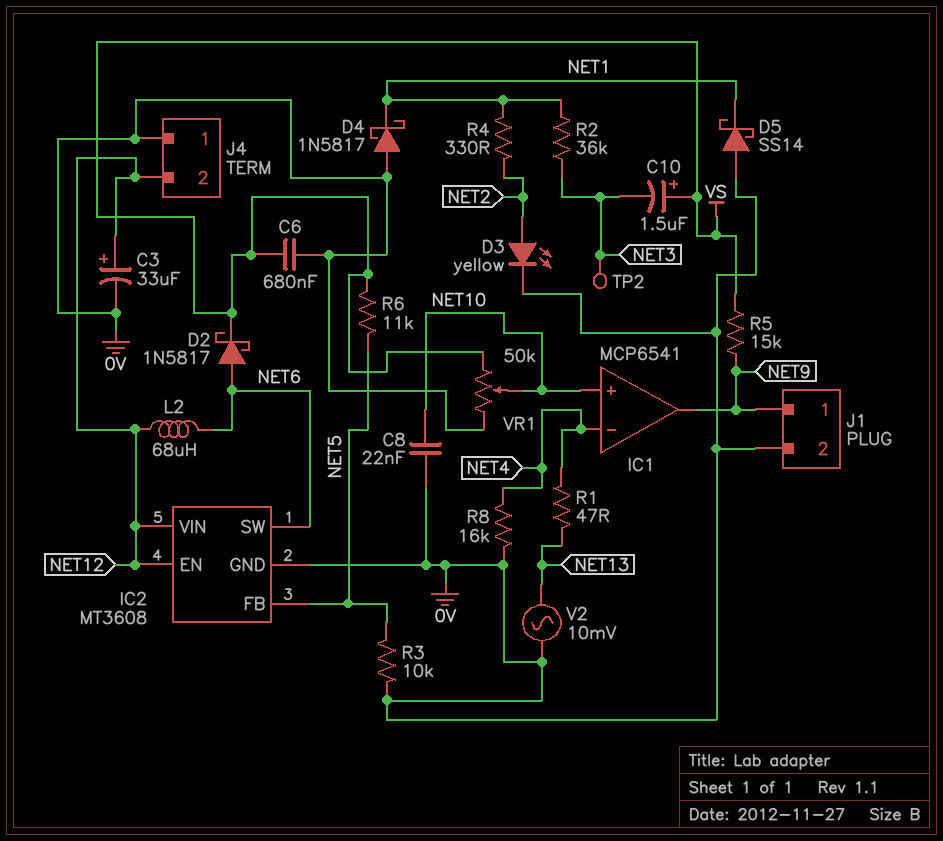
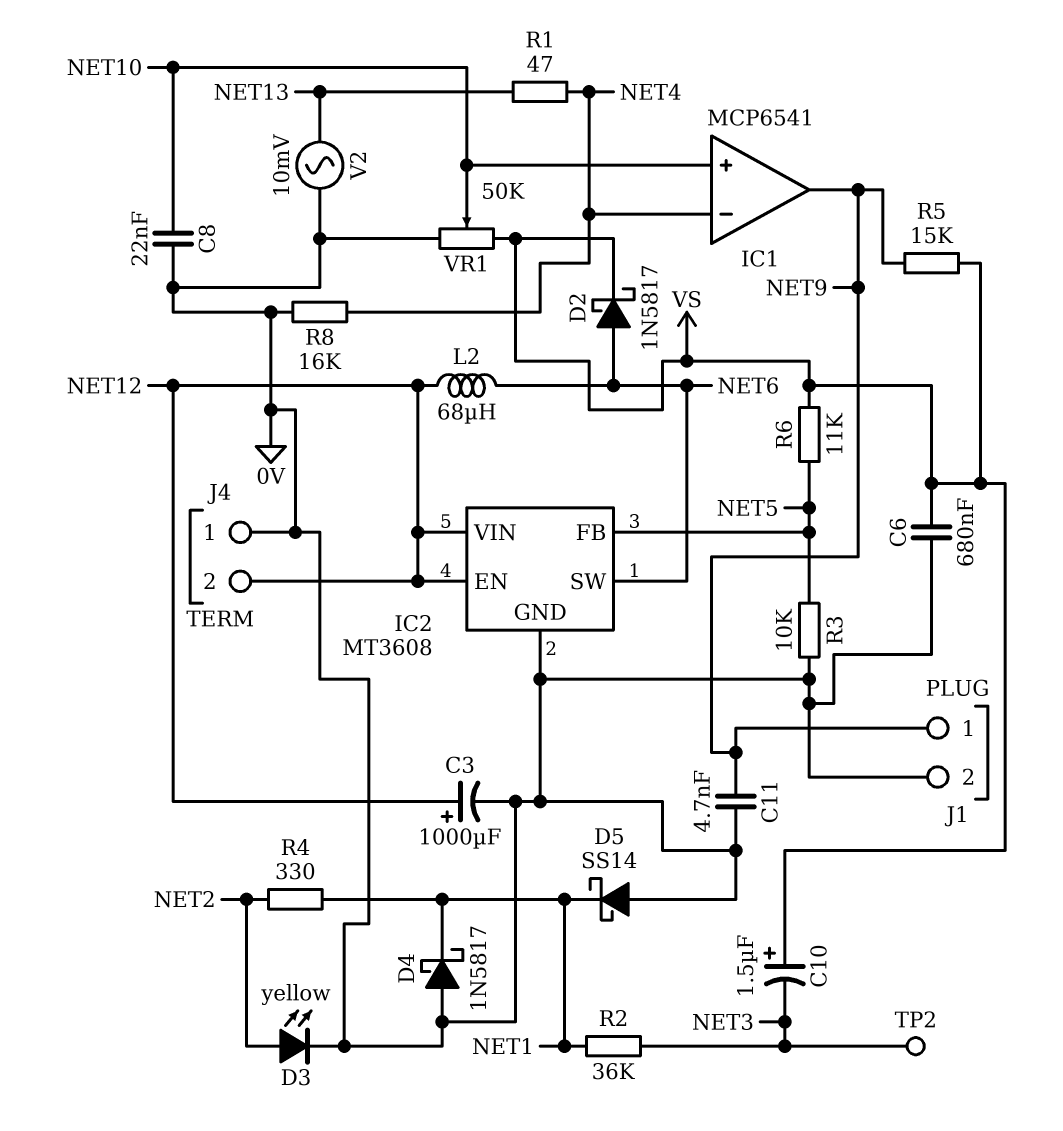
C3: 33uF (plus NET12, minus 0V) -> 1000uF (plus NET12, minus 0V)
C11: none -> 4.7nF (0V, NET9)

